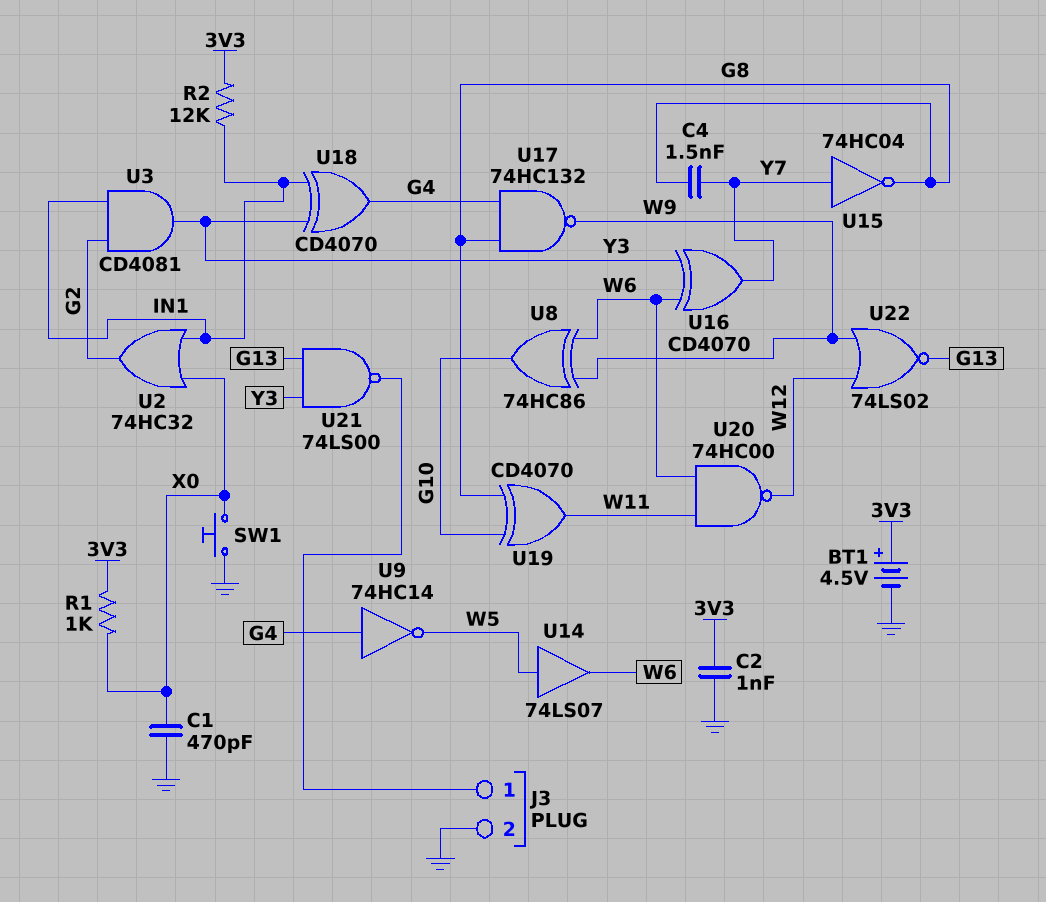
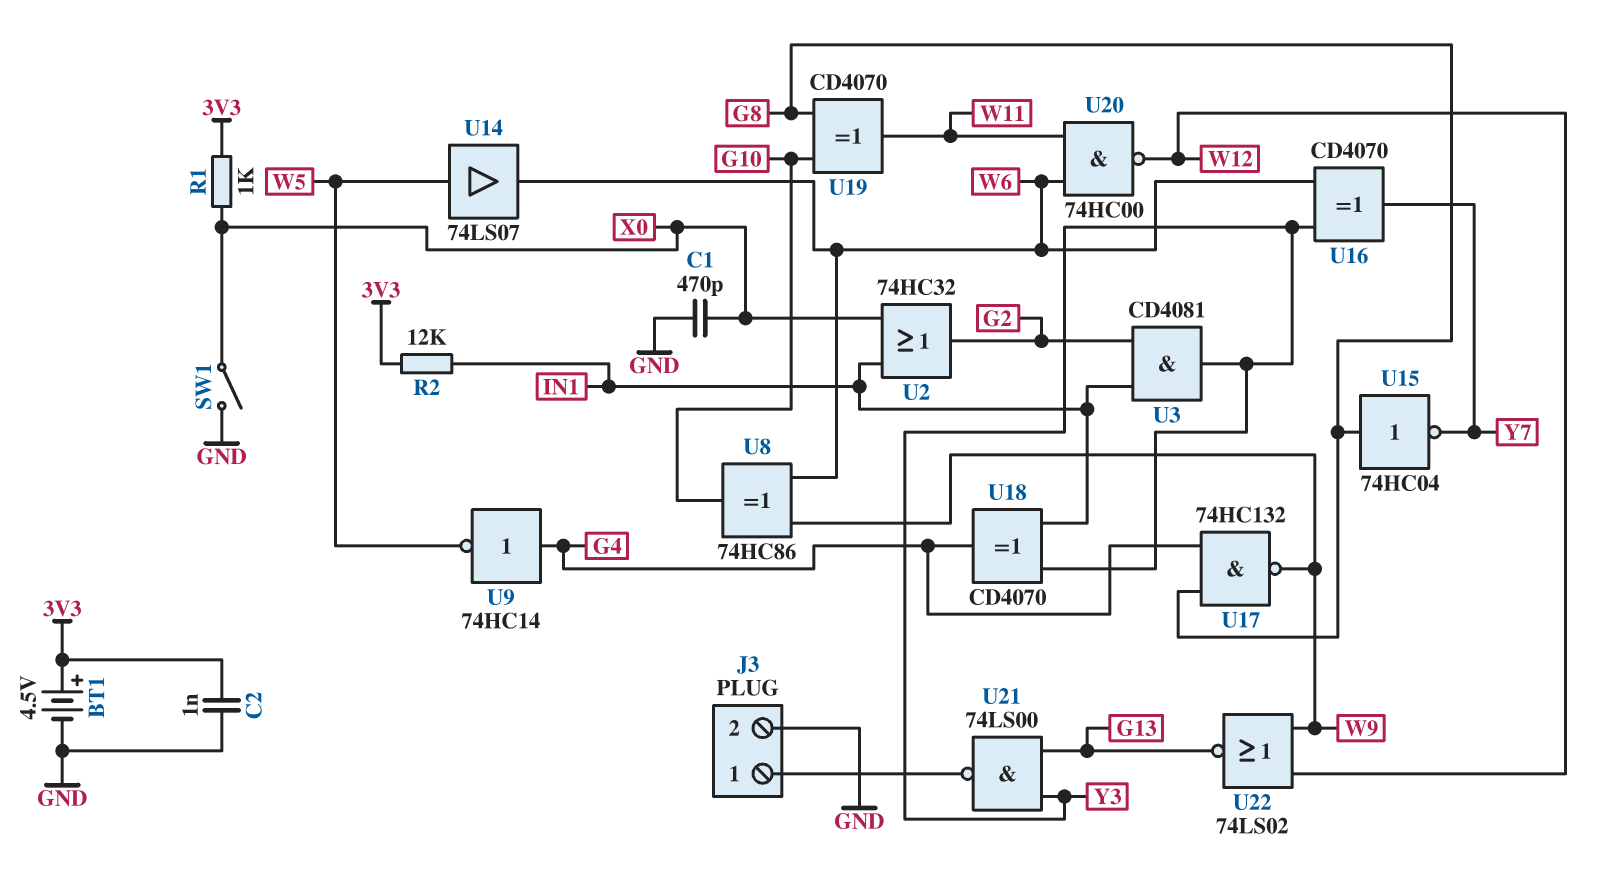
C4: 1.5nF (G8, Y7) -> none
SW1: button (GND, X0) -> switch (GND, X0)
U15: NOT 74HC04 (in Y7, out G8) -> NOT 74HC04 (in G8, out Y7)

